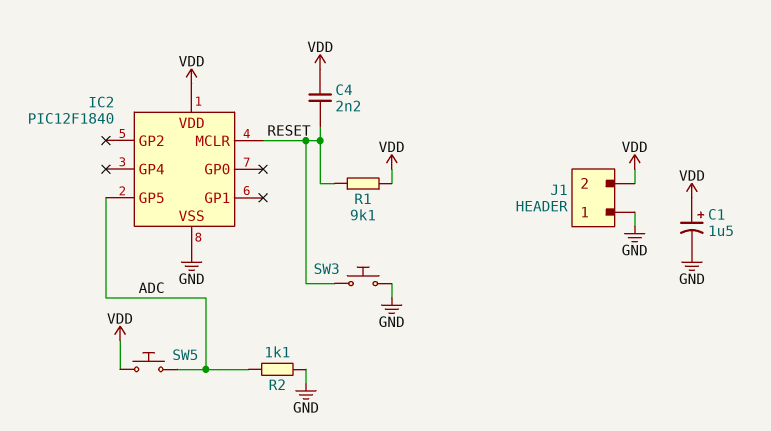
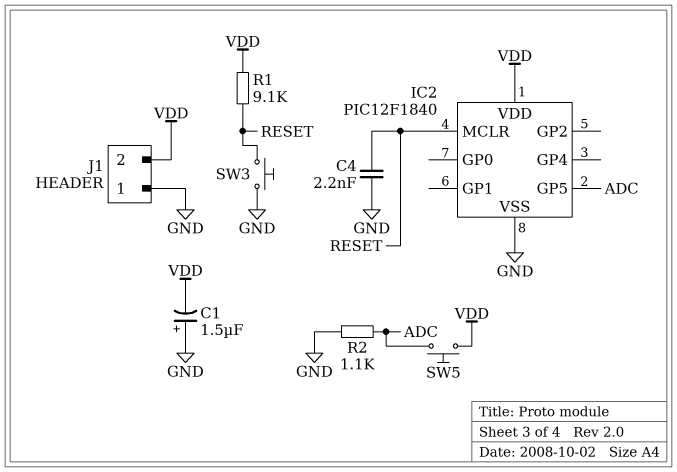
C1: 1.5uF (plus VDD, minus GND) -> 1.5uF (plus GND, minus VDD)
C4: 2.2nF (RESET, VDD) -> 2.2nF (GND, RESET)

